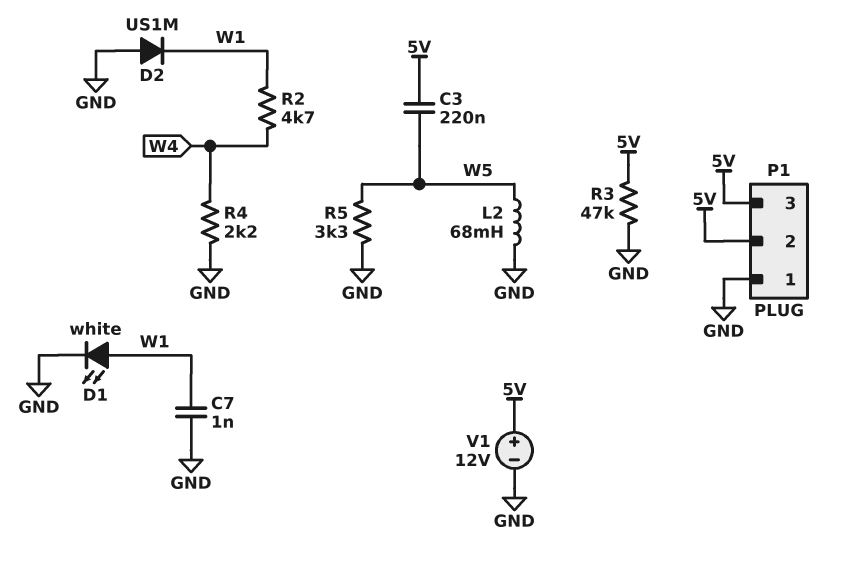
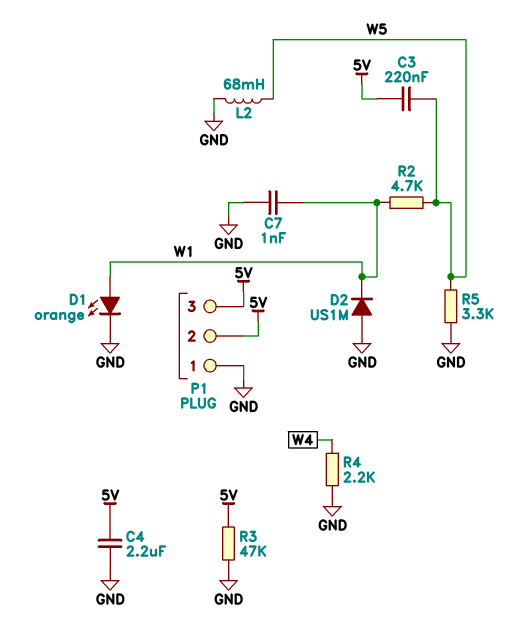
C4: none -> 2.2uF (5V, GND)
D1: LED white (A W1, K GND) -> LED orange (A W1, K GND)
R2: 4.7k (W1, W4) -> 4.7k (W1, W5)
V1: 12V (plus 5V, minus GND) -> none

